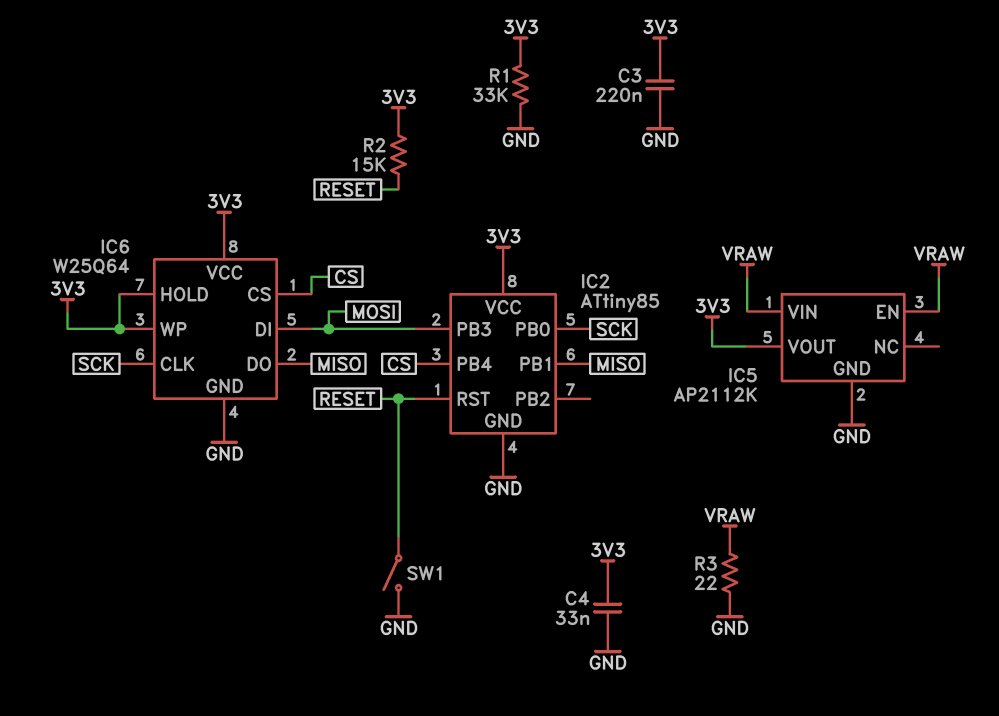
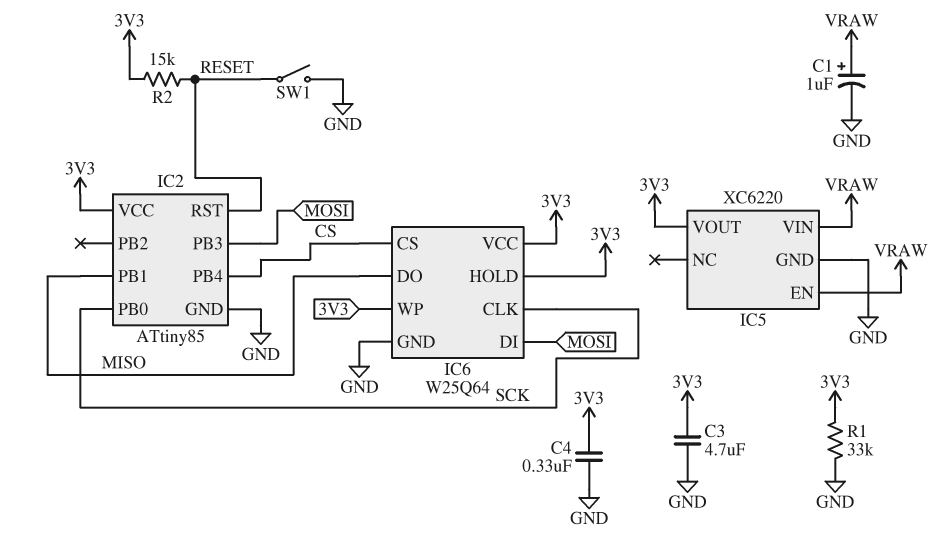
C1: none -> 1uF (plus VRAW, minus GND)
C3: 220nF (3V3, GND) -> 4.7uF (3V3, GND)
C4: 33nF (3V3, GND) -> 330nF (3V3, GND)
IC5: AP2112K -> XC6220
R3: 22 (GND, VRAW) -> none

